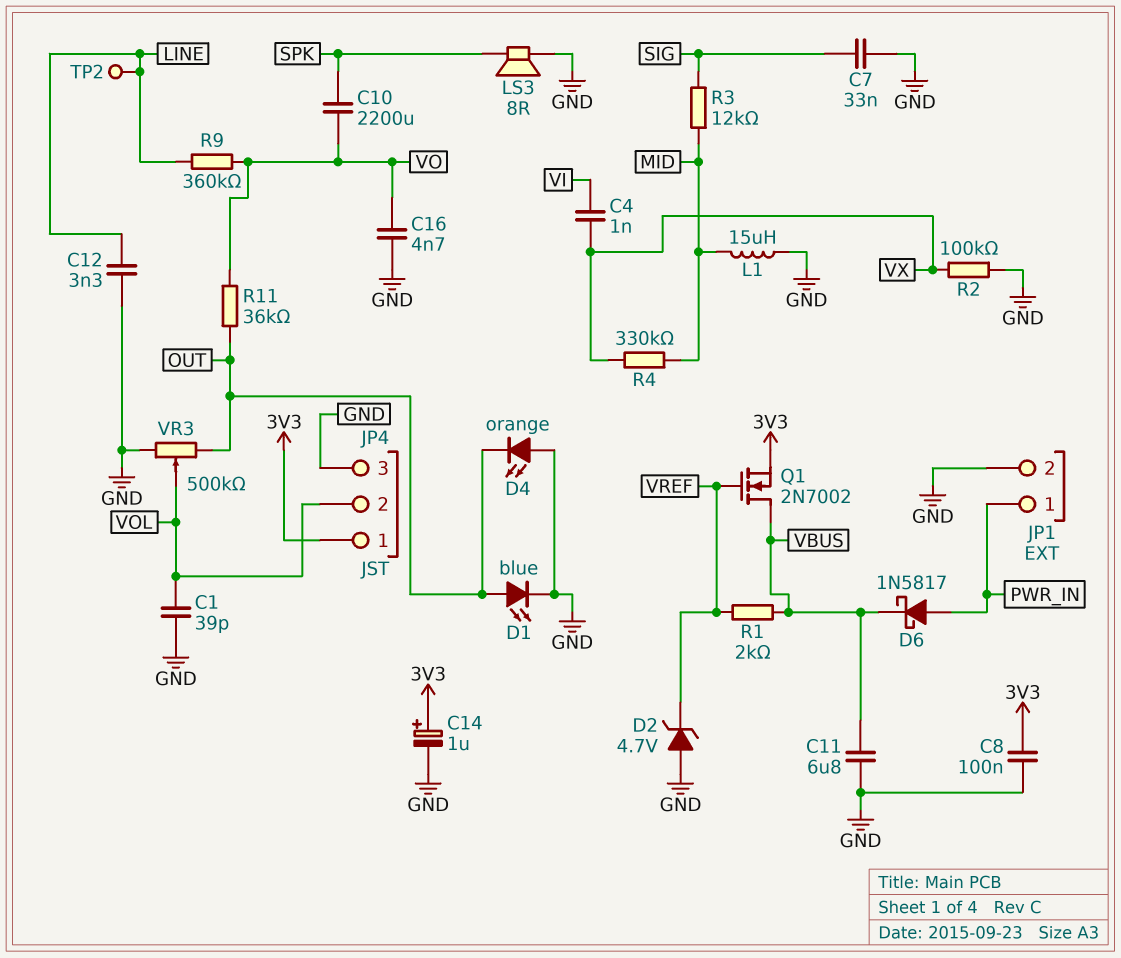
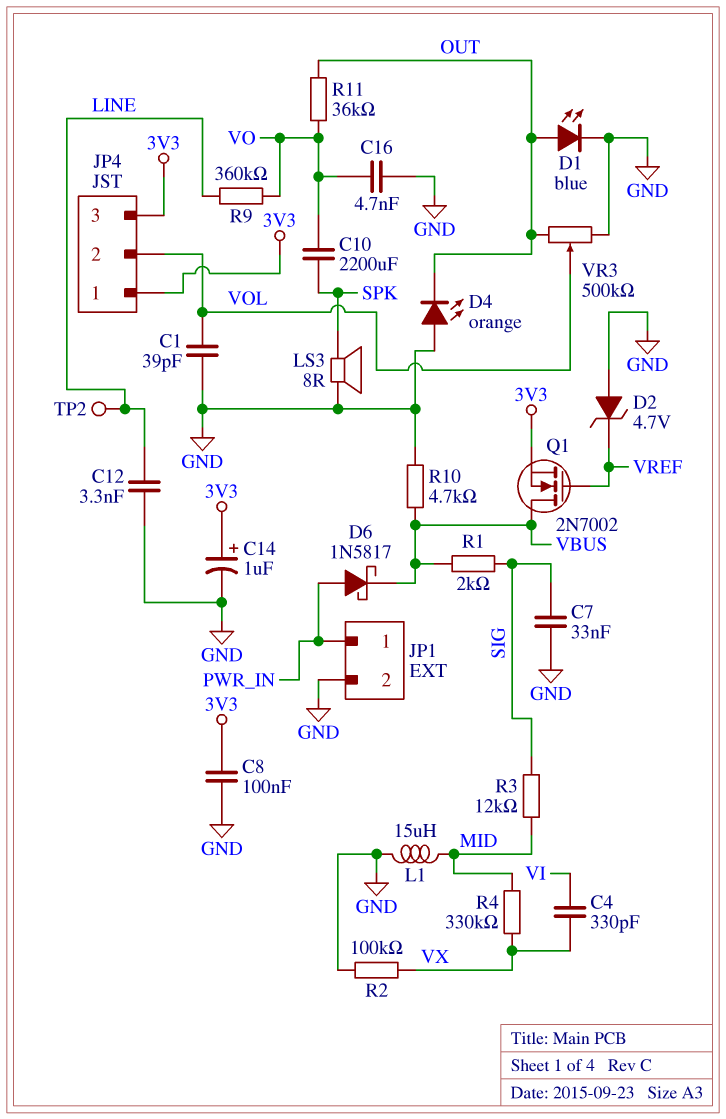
C4: 1nF (VI, VX) -> 330pF (VI, VX)
C11: 6.8uF (GND, VBUS) -> none
JP4 pin 3: GND -> 3V3
R1: 2k (VBUS, VREF) -> 2k (SIG, VBUS)
R10: none -> 4.7k (GND, VBUS)

